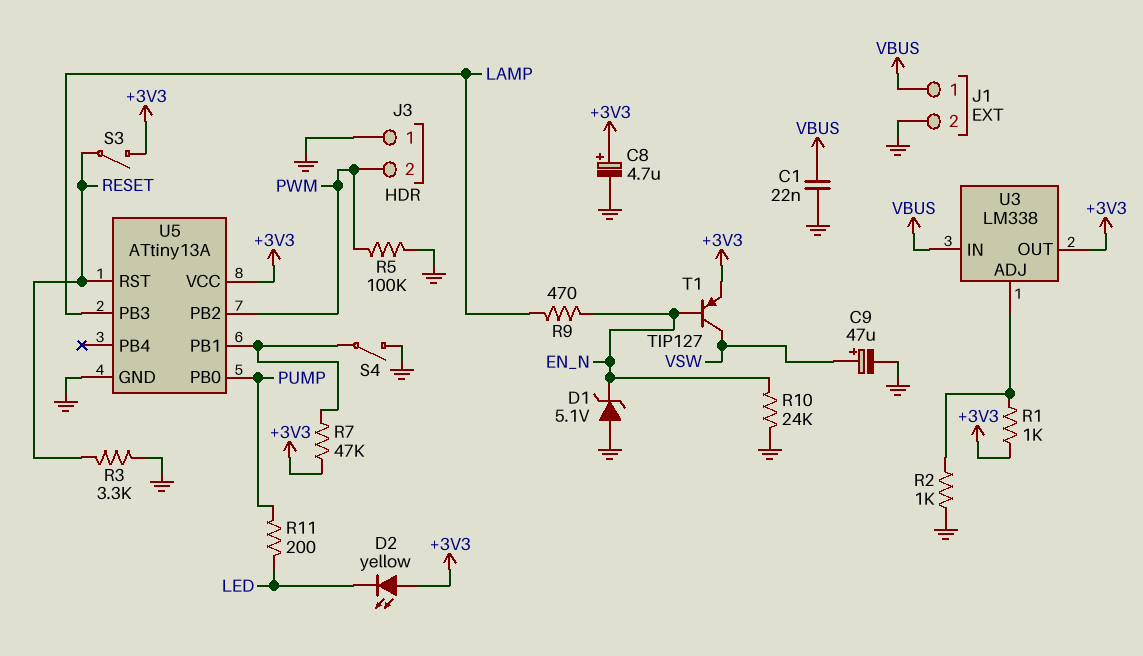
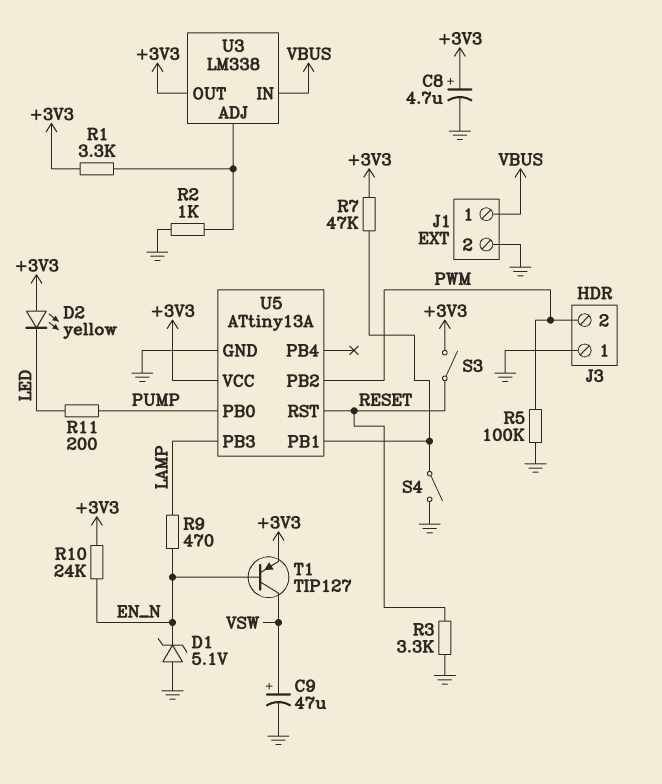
C1: 22nF (GND, VBUS) -> none
R1: 1k (+3V3, U3/ADJ) -> 3.3k (+3V3, U3/ADJ)
R10: 24k (EN_N, GND) -> 24k (+3V3, EN_N)

